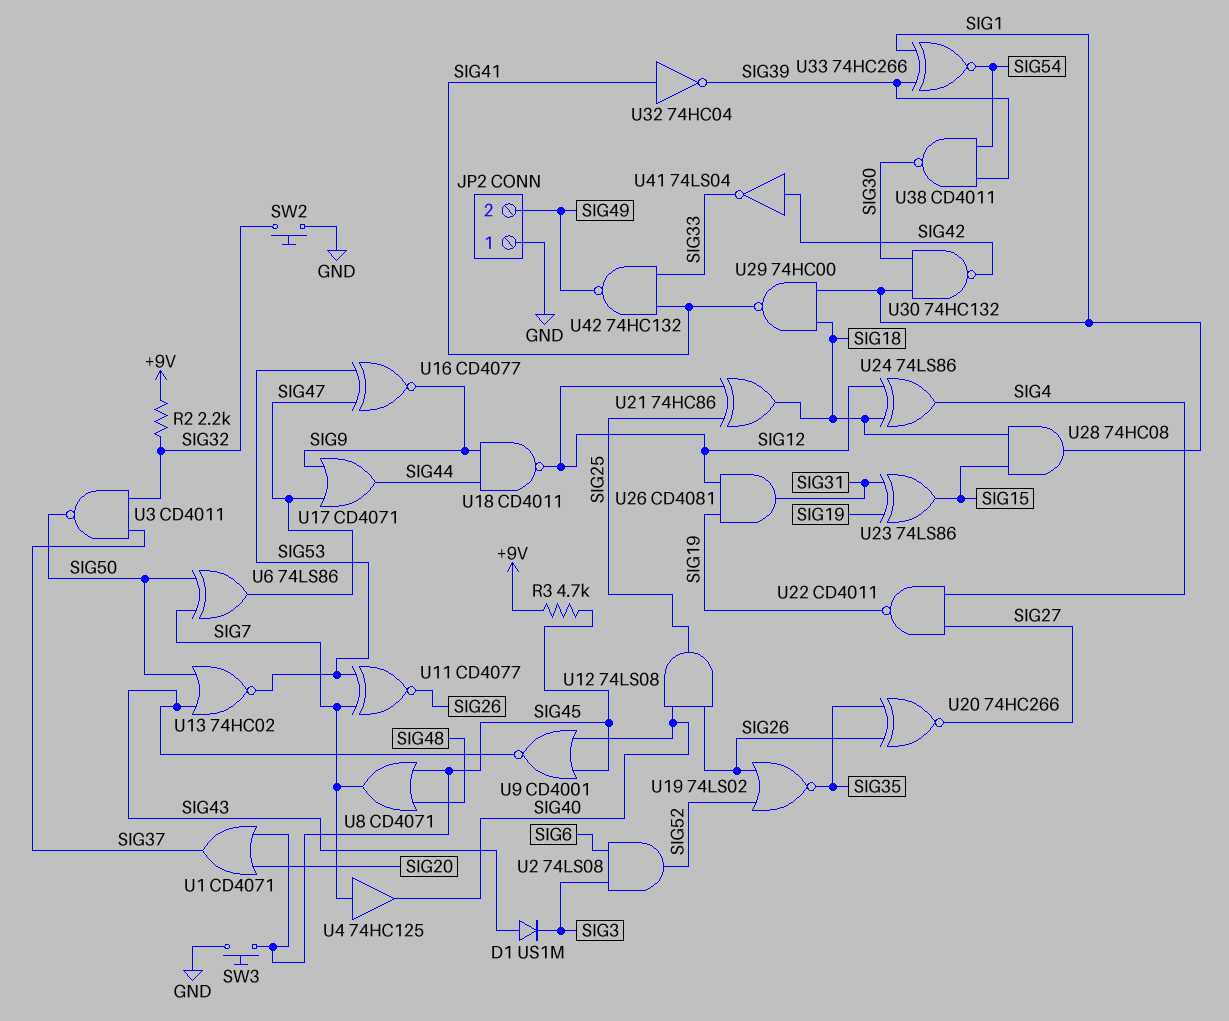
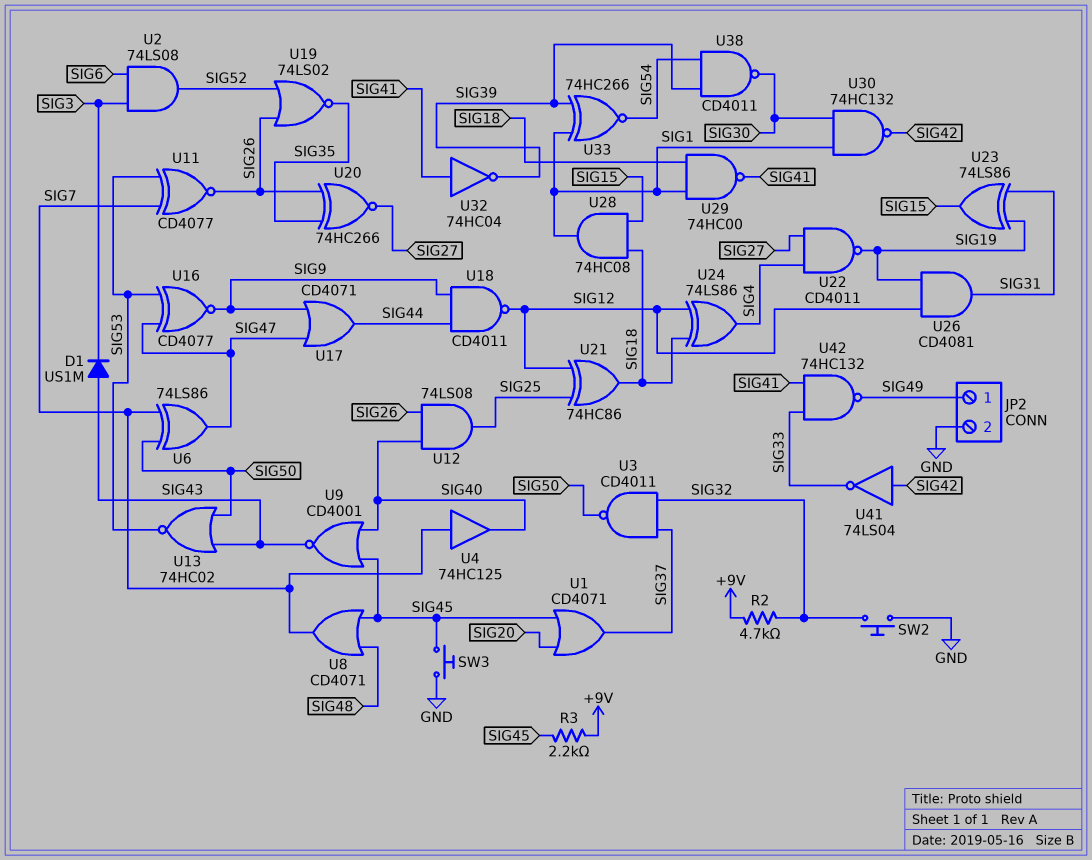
JP2 pin 1: GND -> SIG49
JP2 pin 2: SIG49 -> GND
R2: 2.2k (+9V, SIG32) -> 4.7k (+9V, SIG32)
R3: 4.7k (+9V, SIG45) -> 2.2k (+9V, SIG45)

